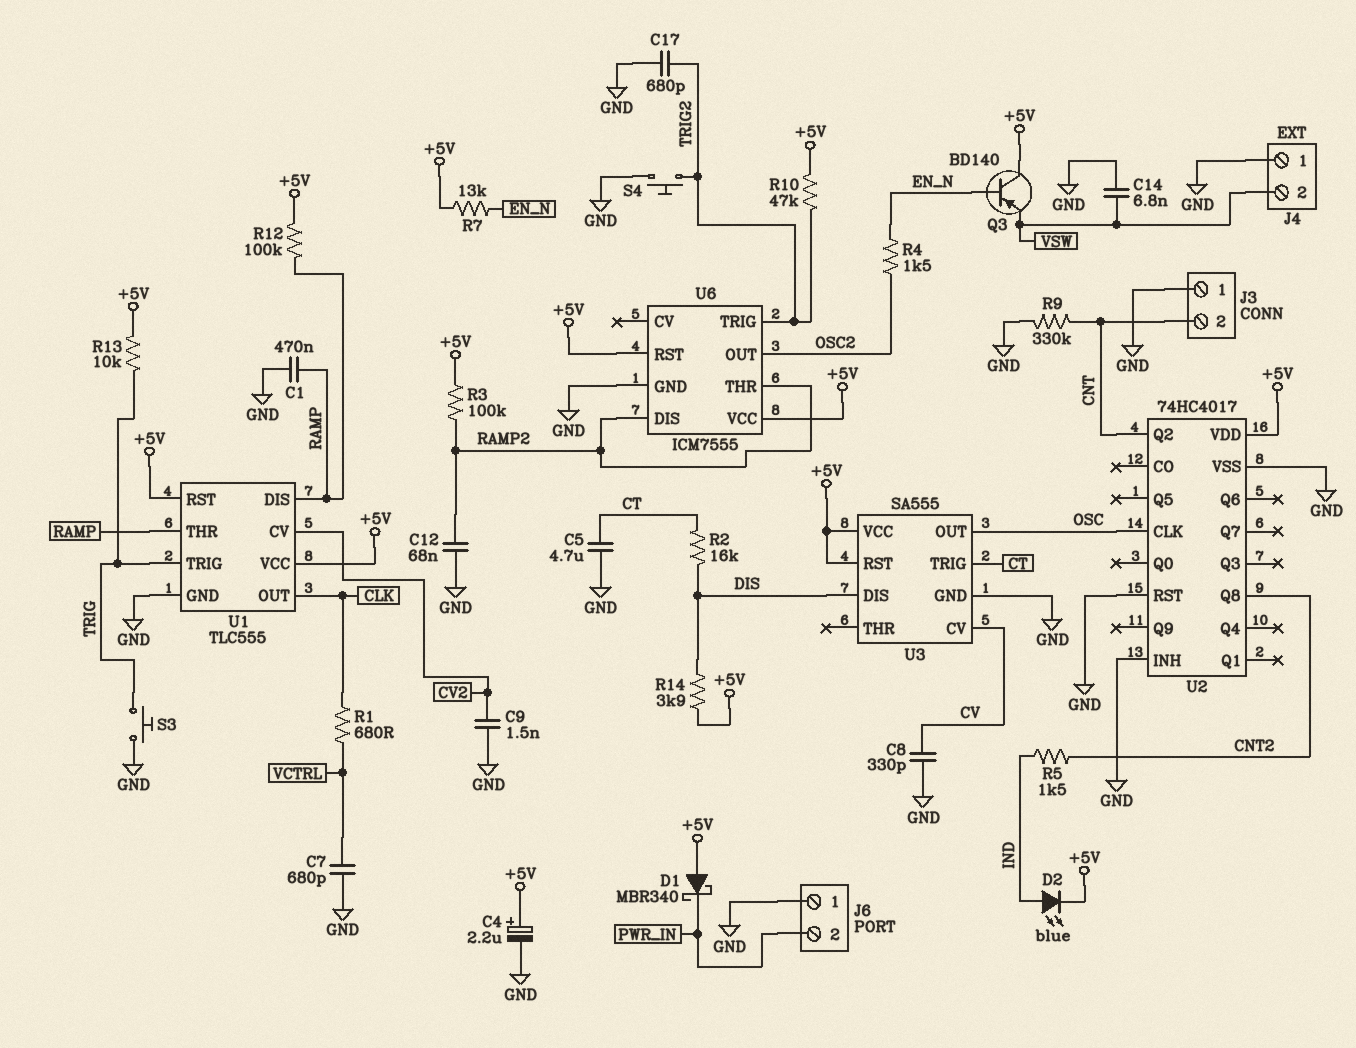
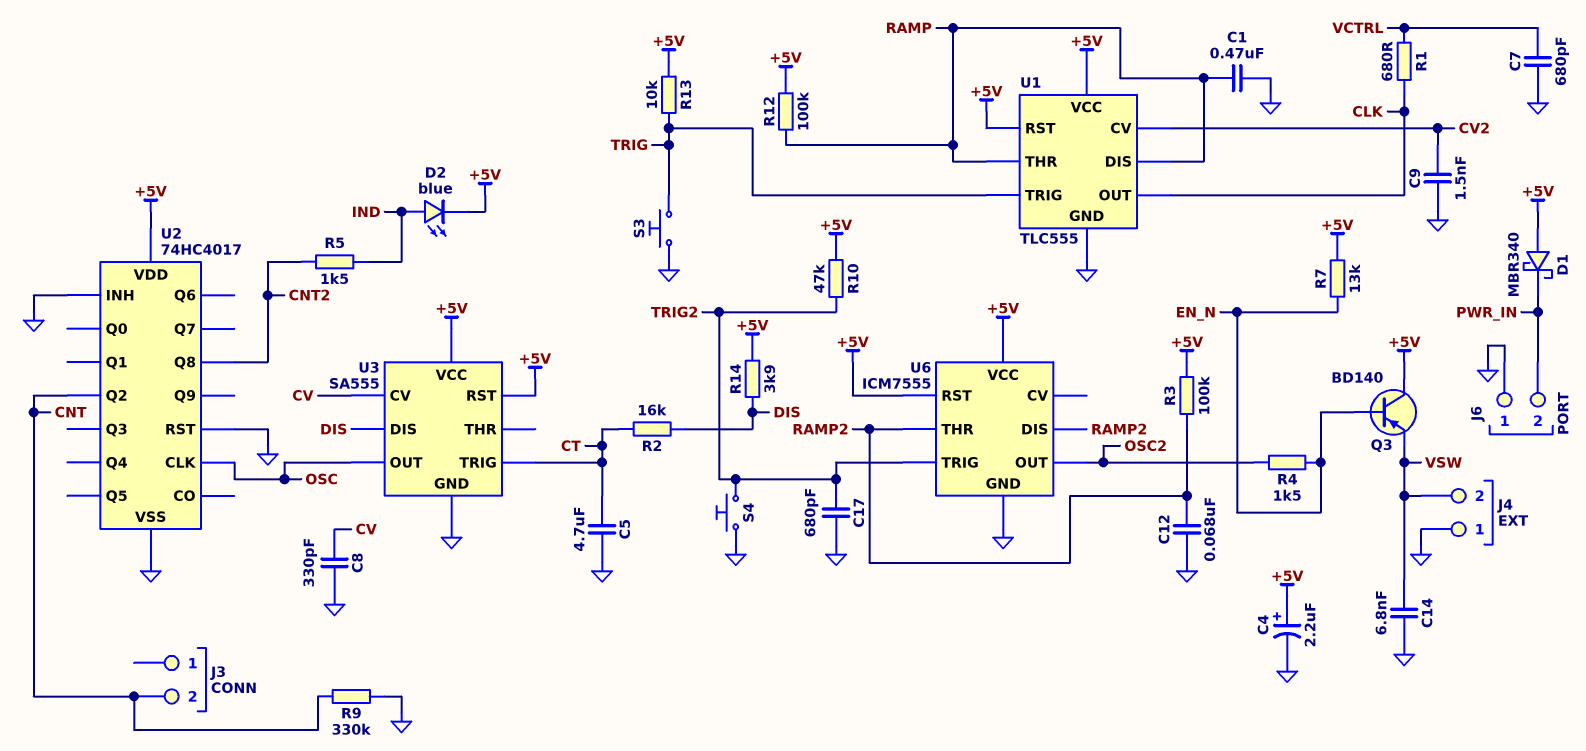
J3 pin 1: GND -> none

